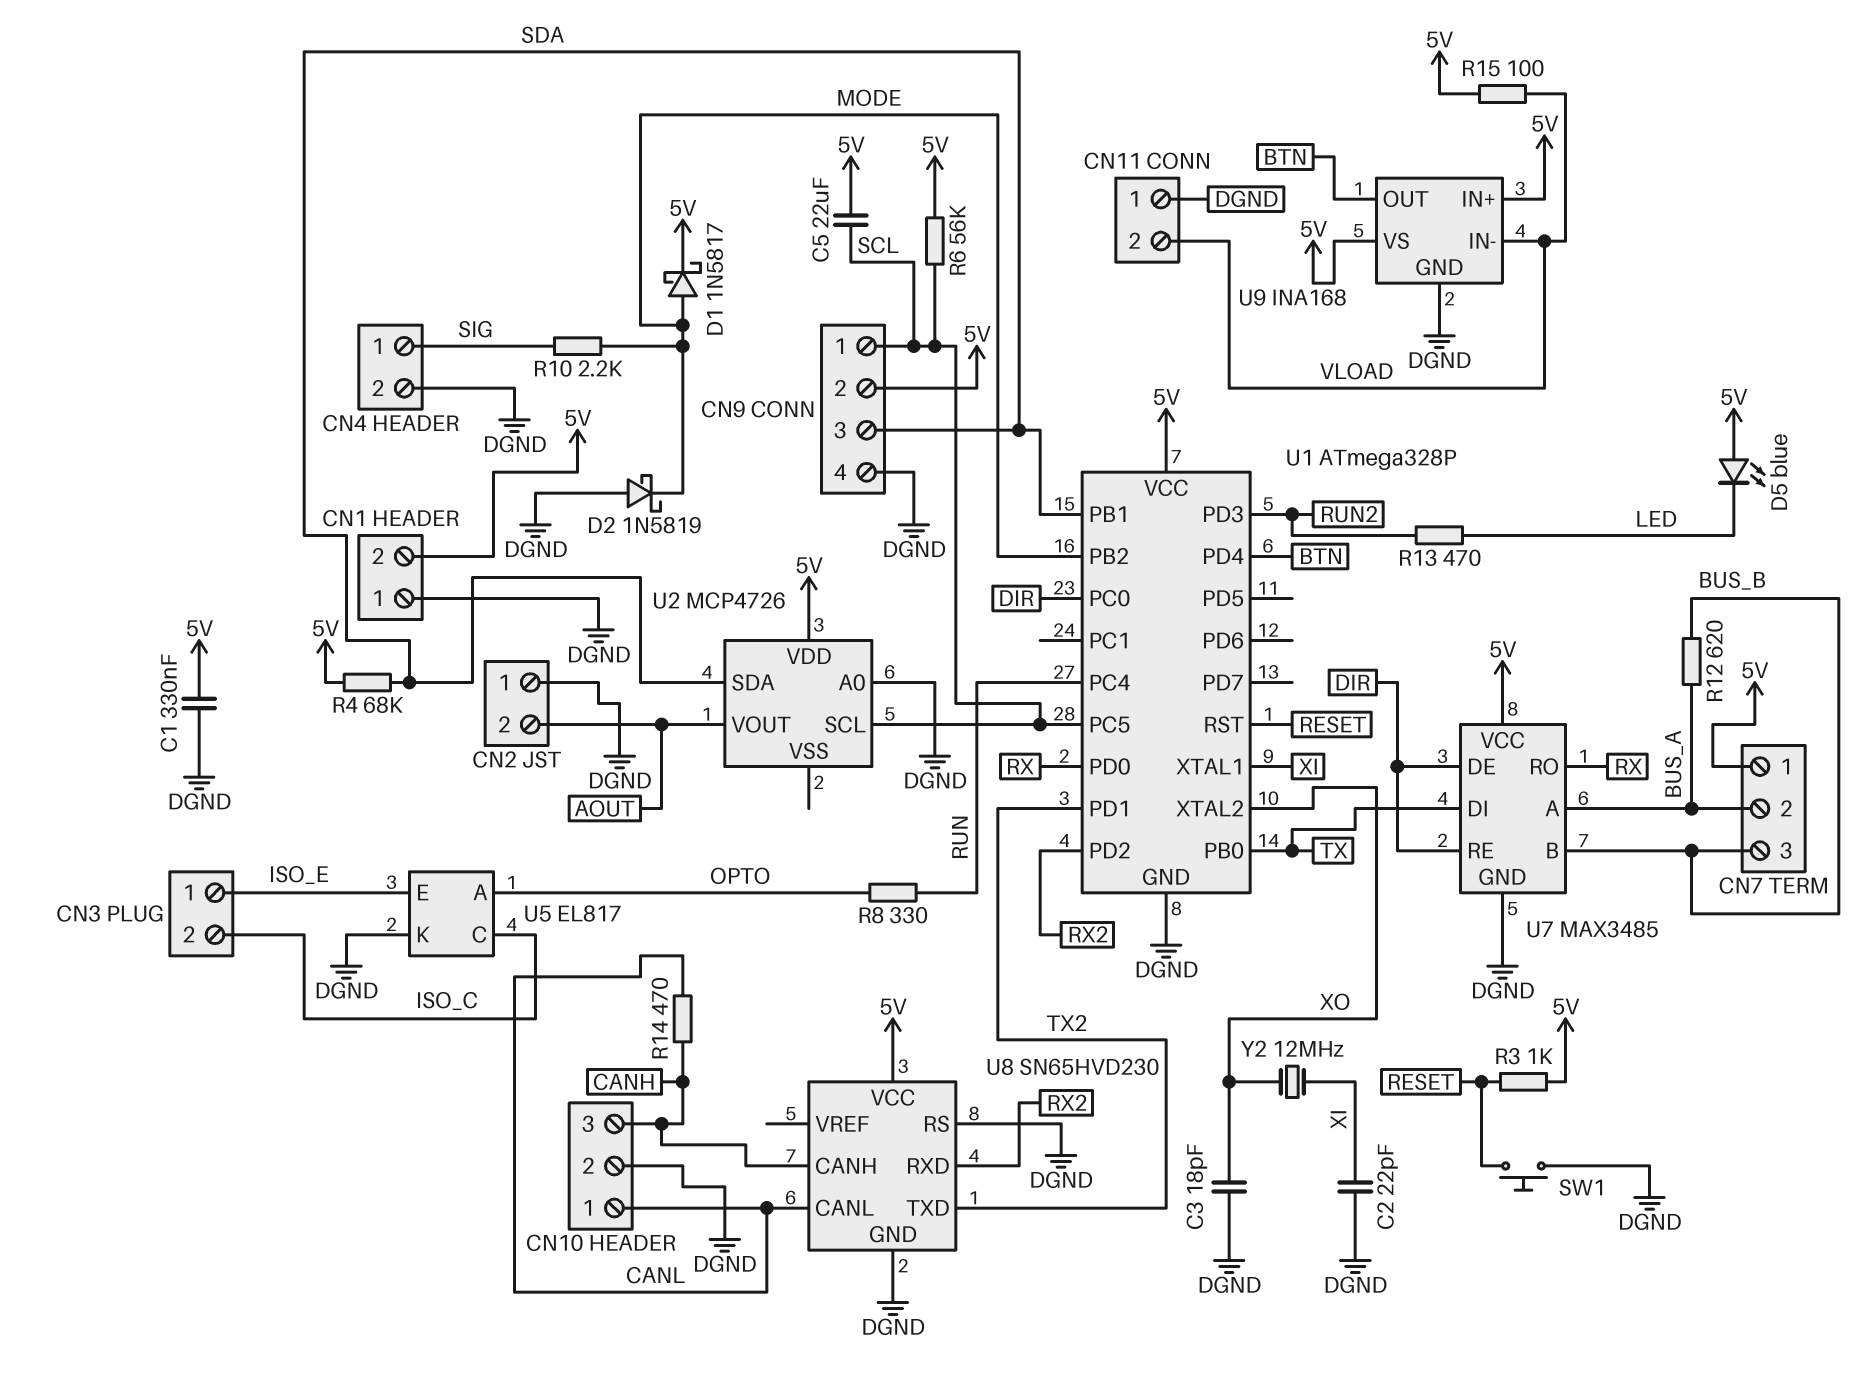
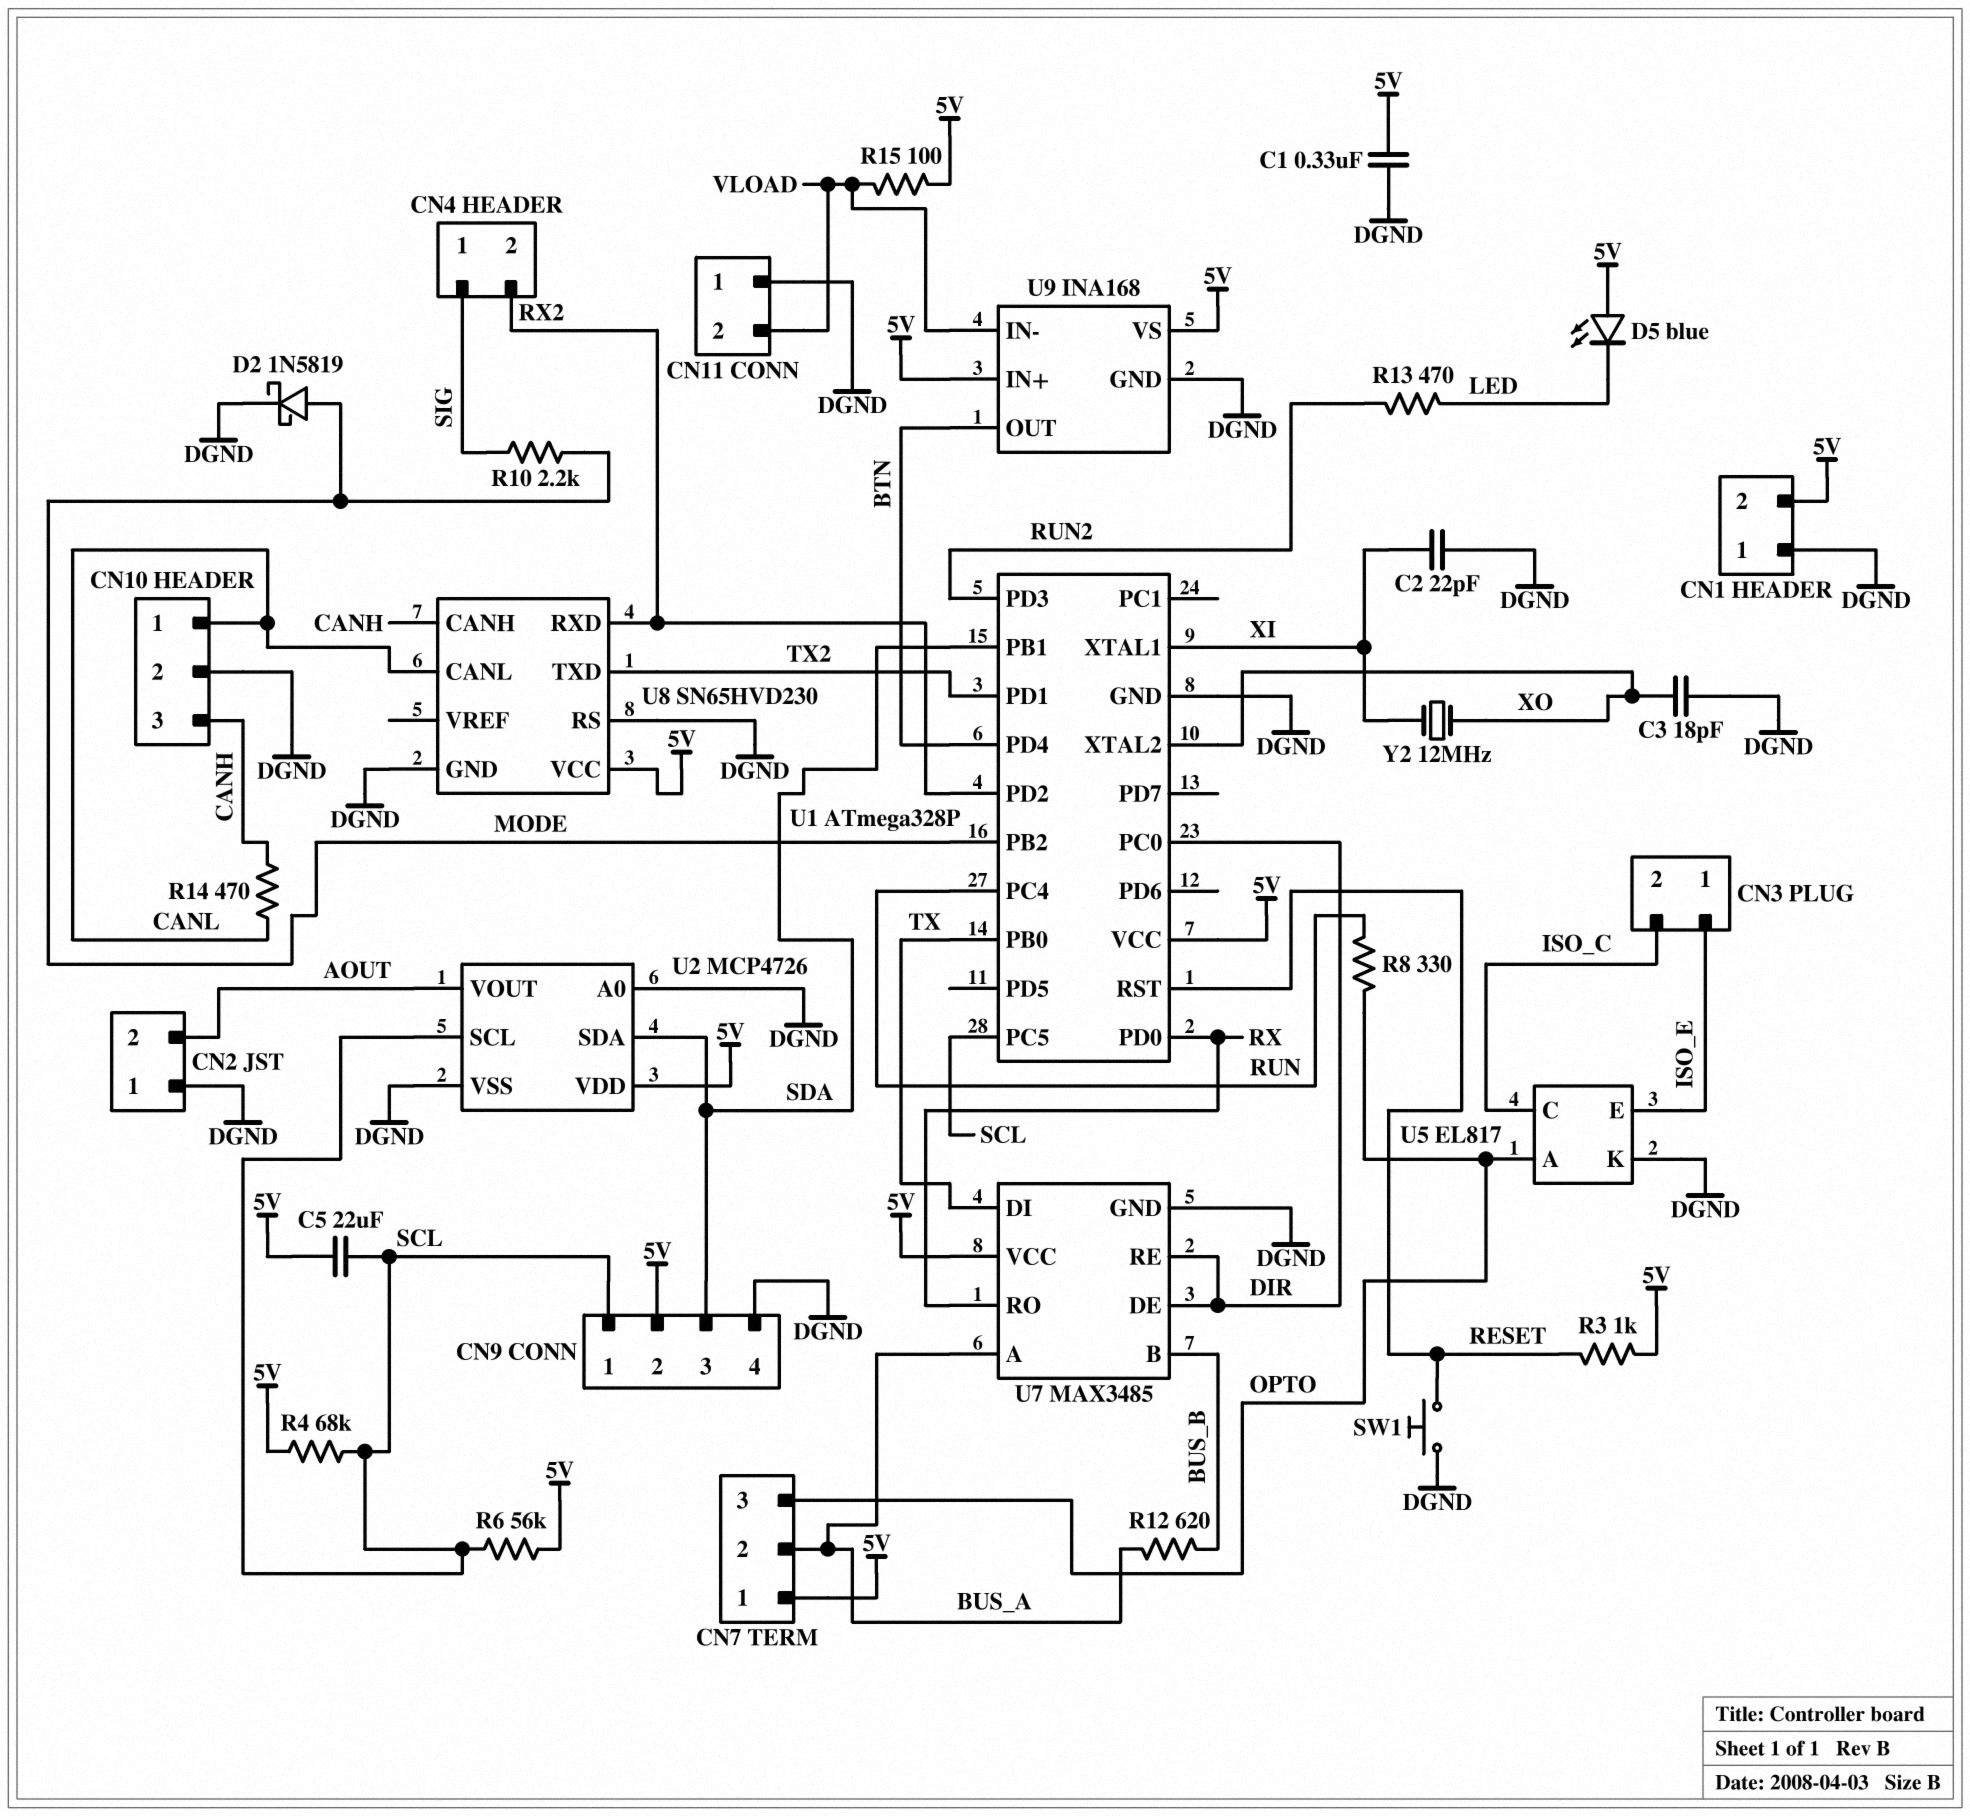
CN4 pin 2: DGND -> RX2
CN7 pin 3: BUS_B -> OPTO
D1: schottky 1N5817 (A MODE, K 5V) -> none
D2: schottky 1N5819 (A DGND, K MODE) -> schottky 1N5819 (A MODE, K DGND)
R4: 68k (5V, SDA) -> 68k (5V, SCL)
U2 pin VSS: none -> DGND

